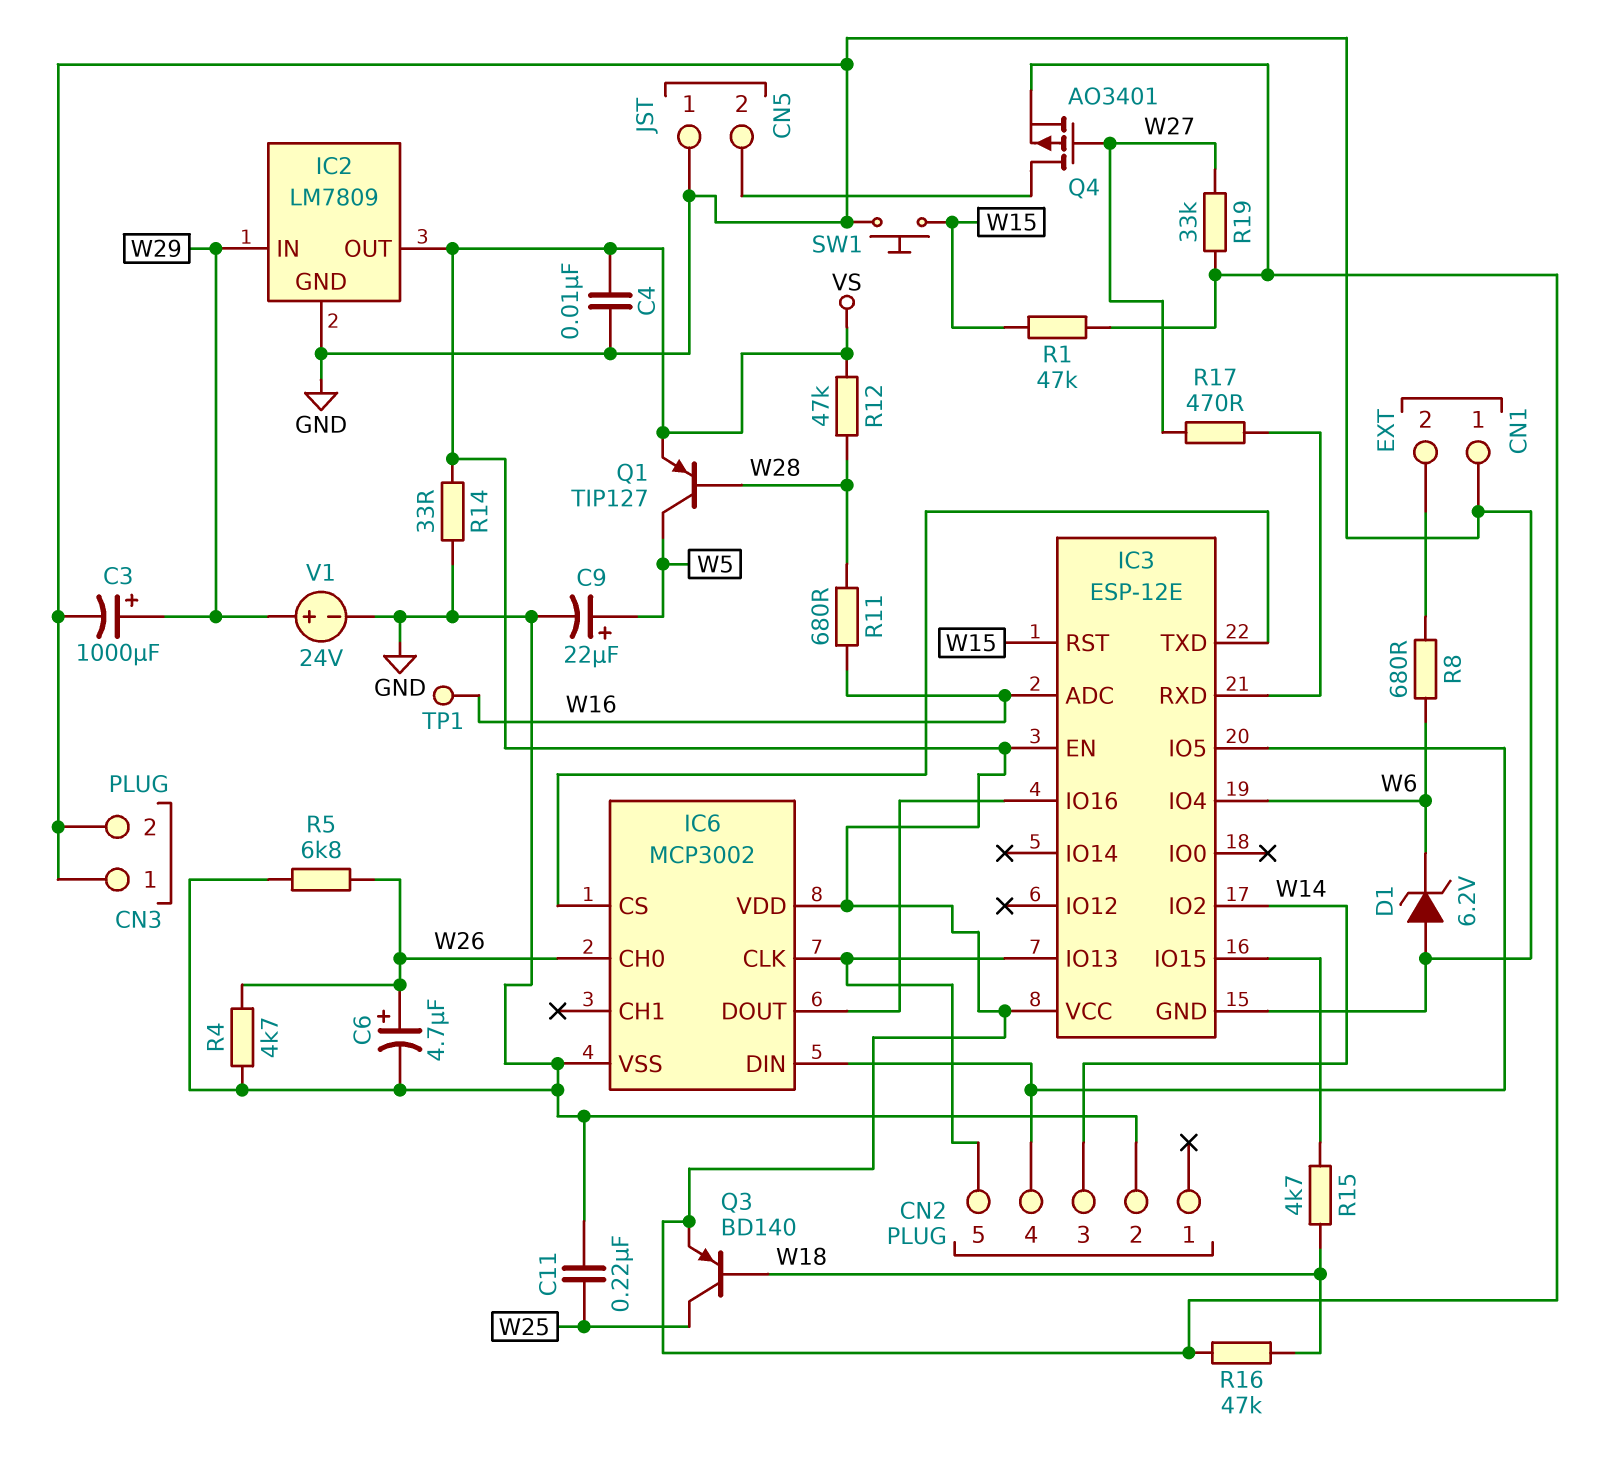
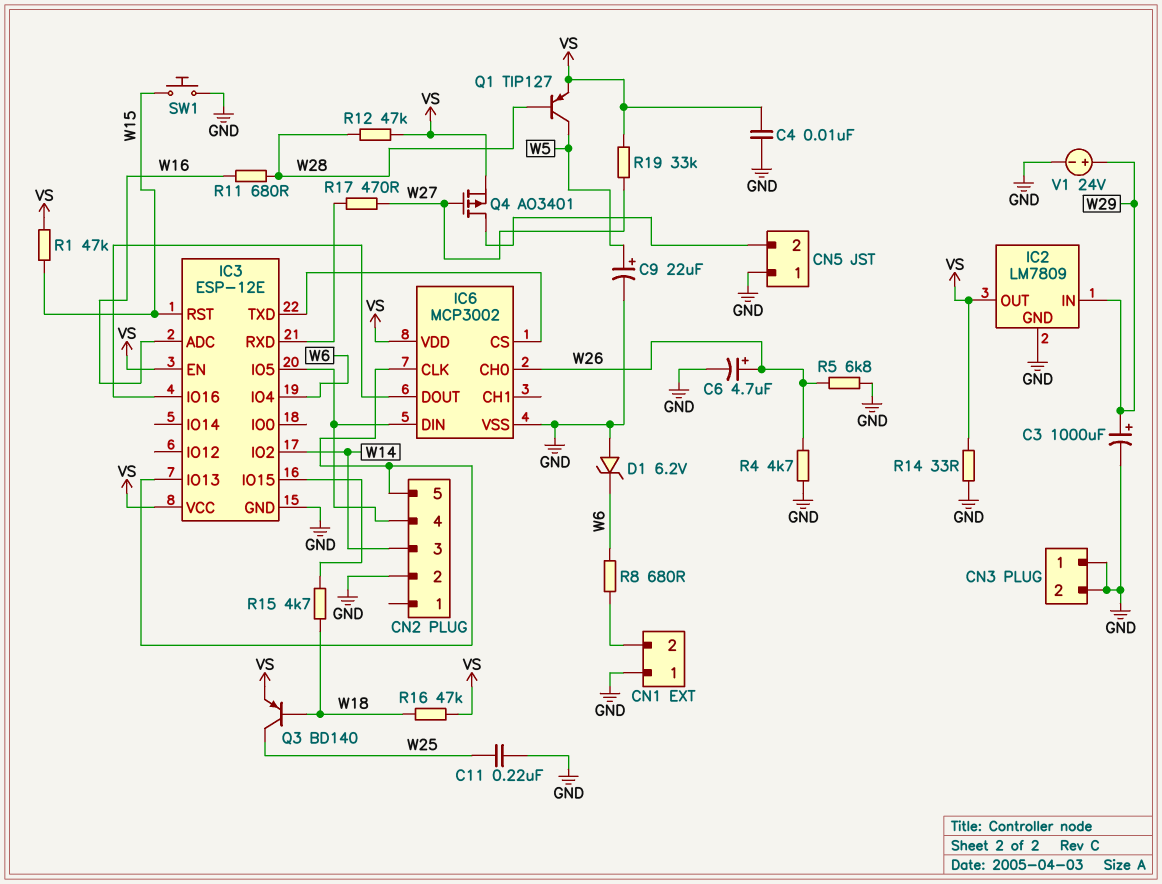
TP1: test point (W16) -> none

